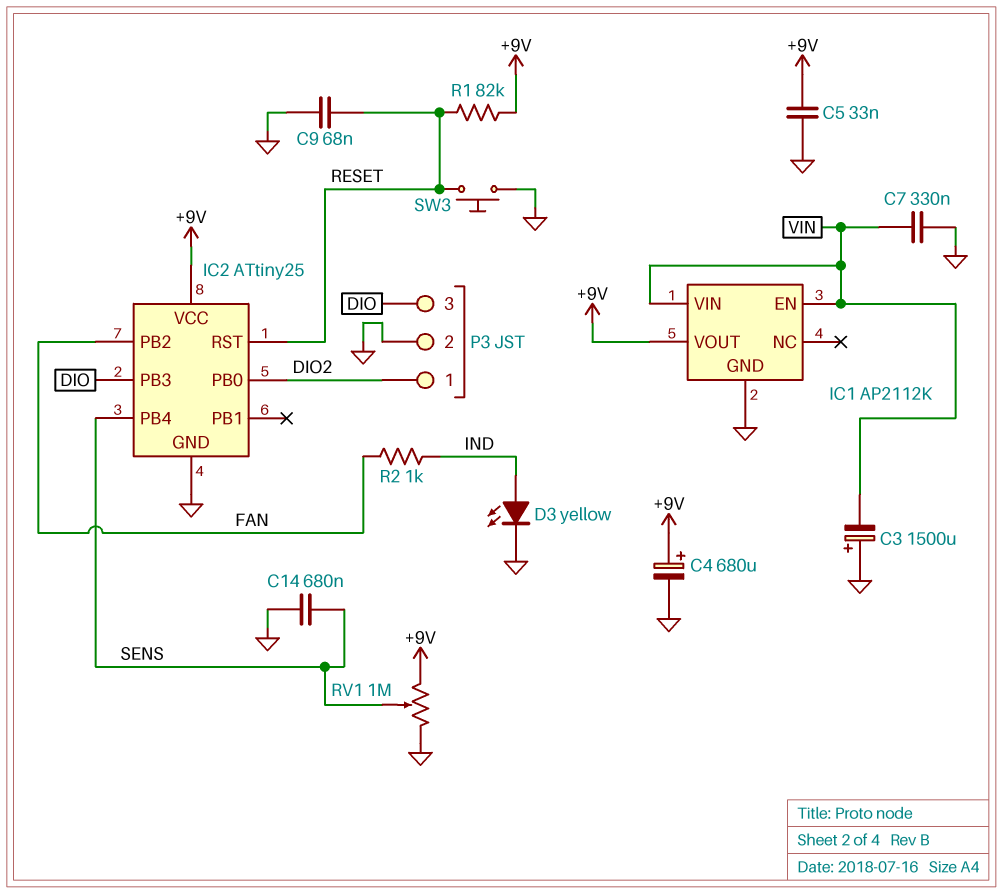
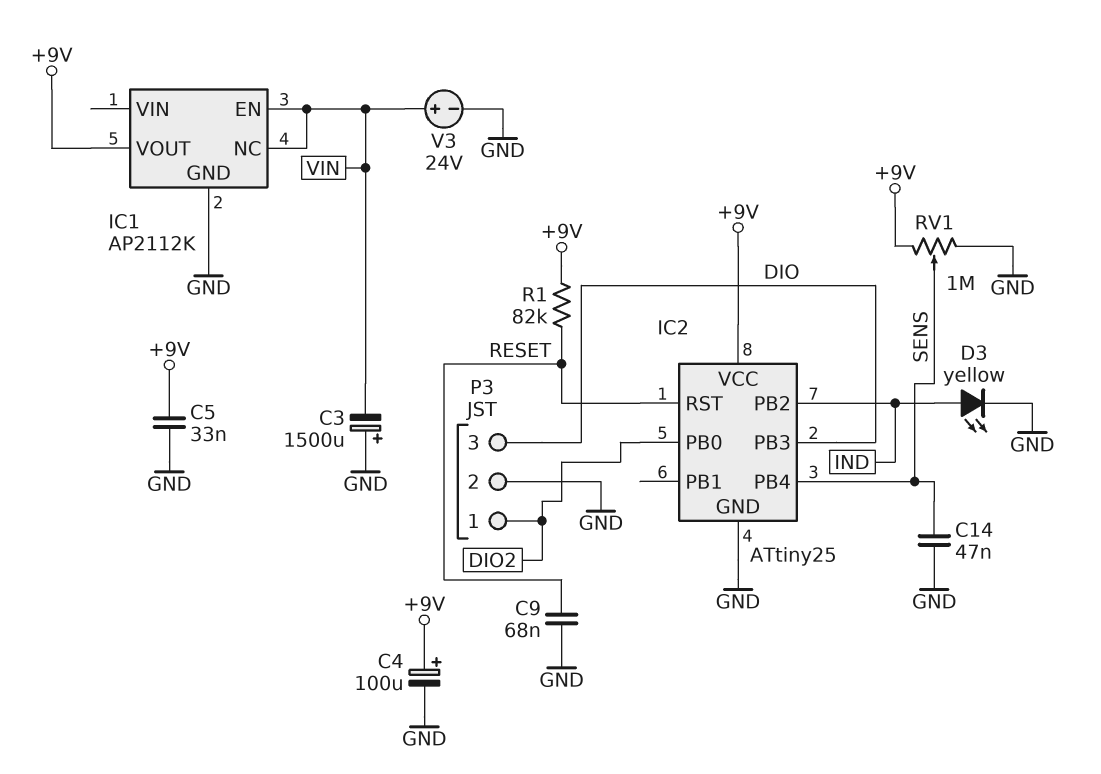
C4: 680uF (plus +9V, minus GND) -> 100uF (plus +9V, minus GND)
C7: 330nF (GND, VIN) -> none
C14: 680nF (GND, SENS) -> 47nF (GND, SENS)
IC1 pin NC: none -> VIN
IC1 pin VIN: VIN -> none
IC2 pin PB2: FAN -> IND
R2: 1k (FAN, IND) -> none
SW3: button (GND, RESET) -> none
V3: none -> 24V (plus VIN, minus GND)

